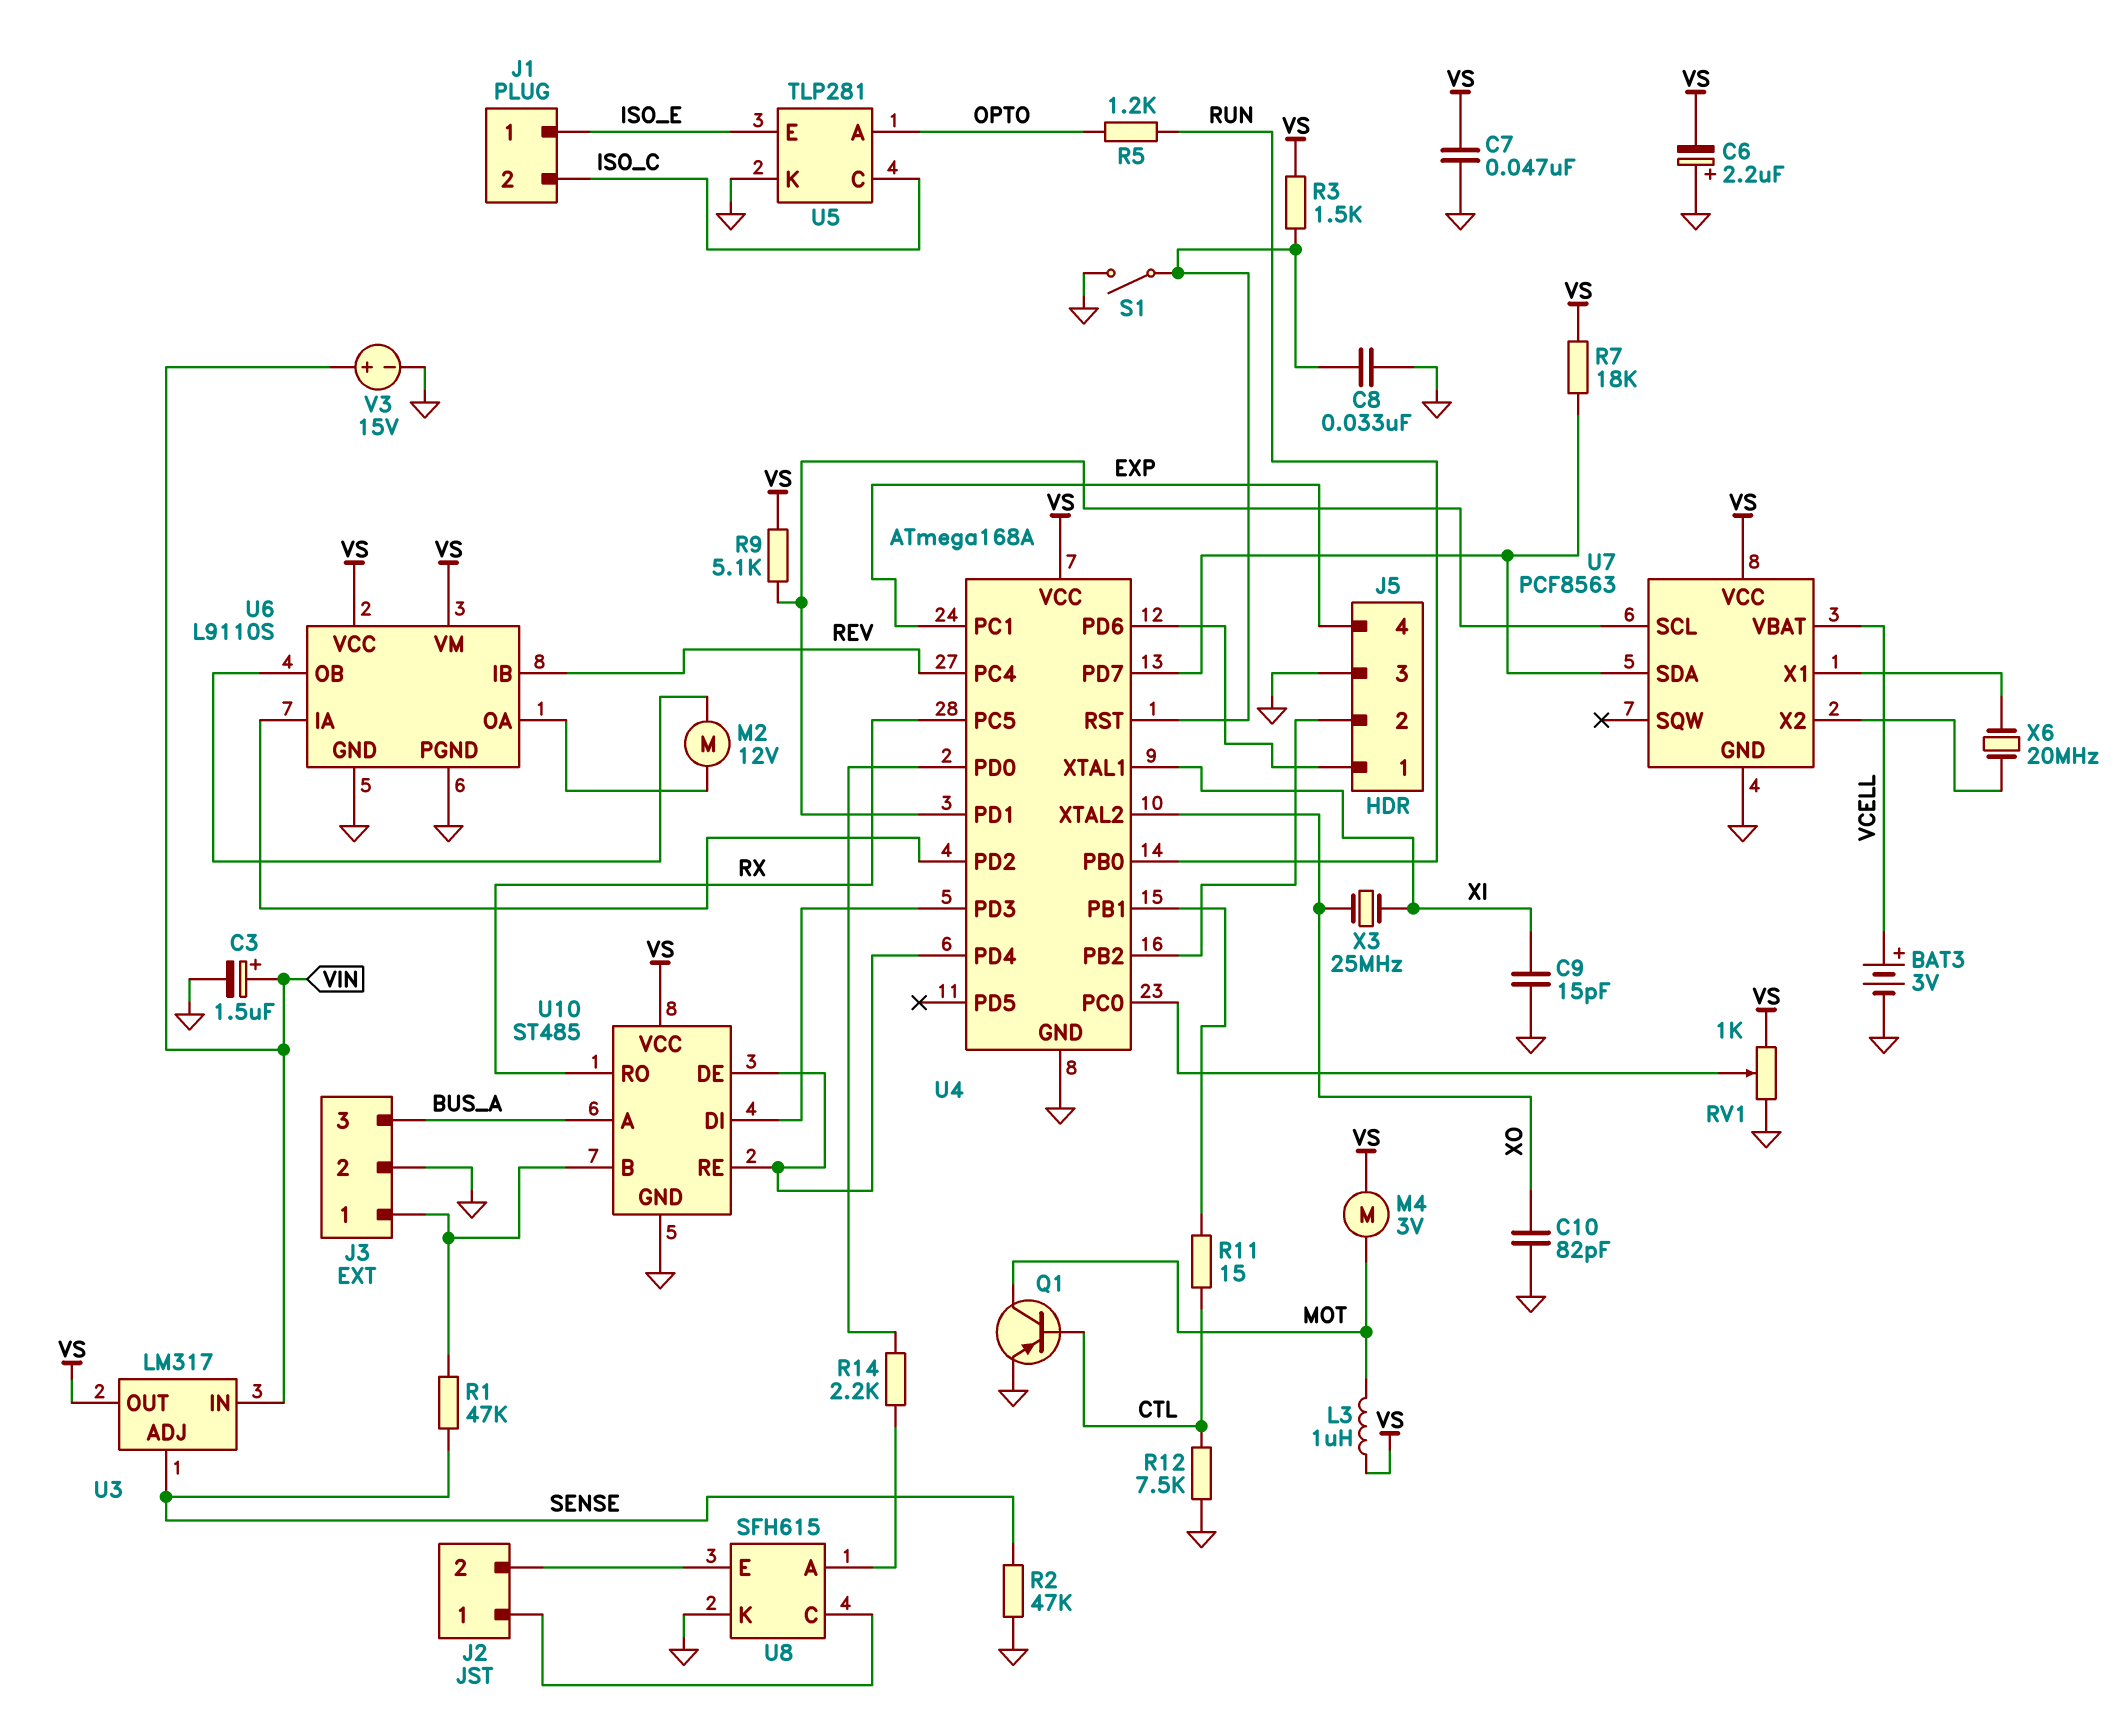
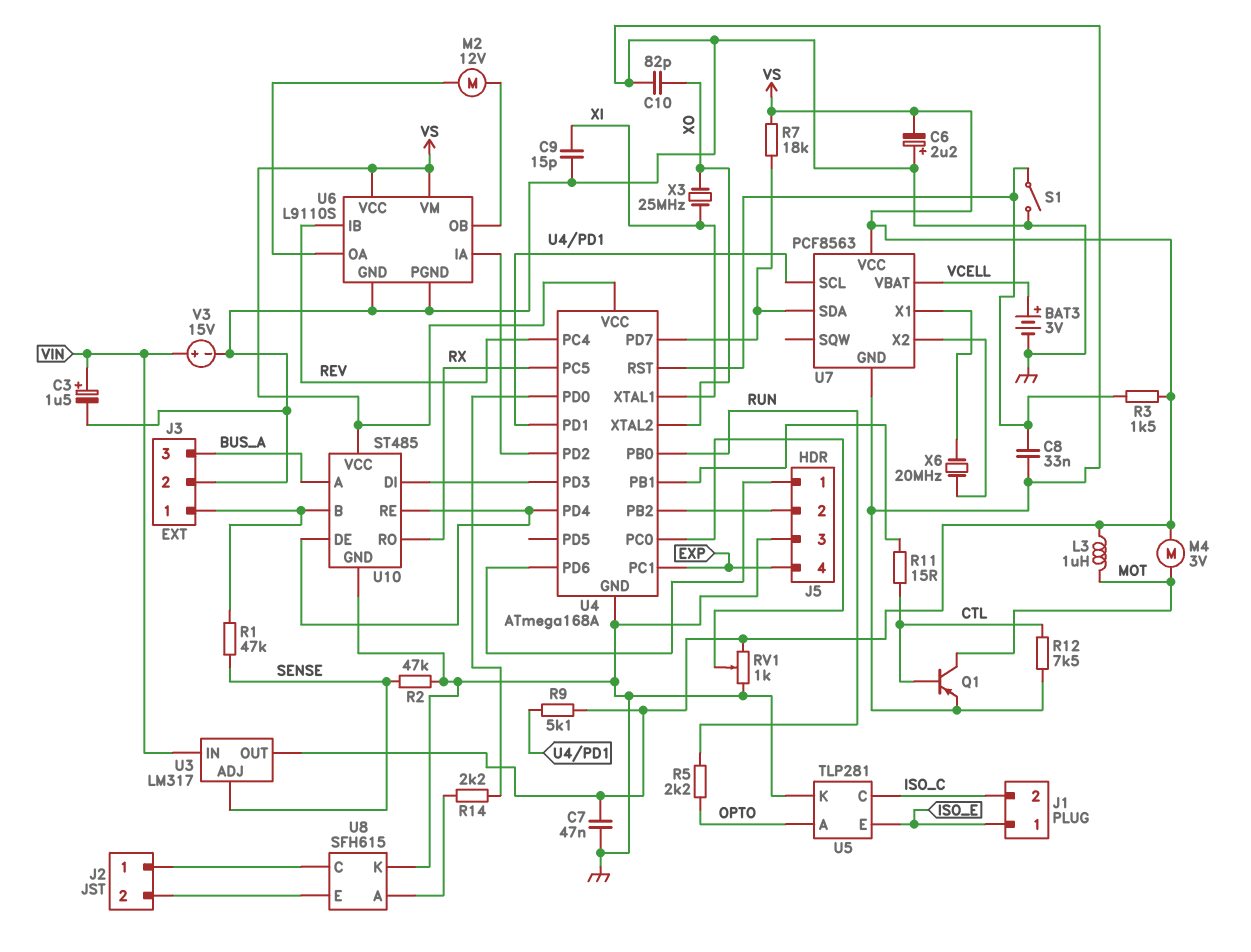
R5: 1.2k (OPTO, RUN) -> 2.2k (OPTO, RUN)

